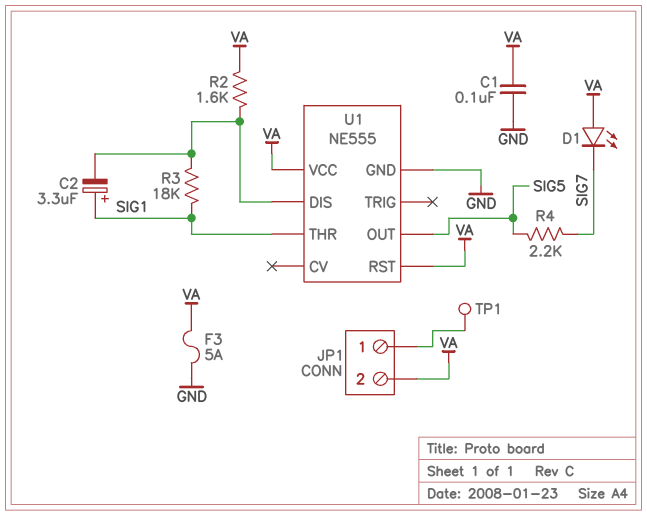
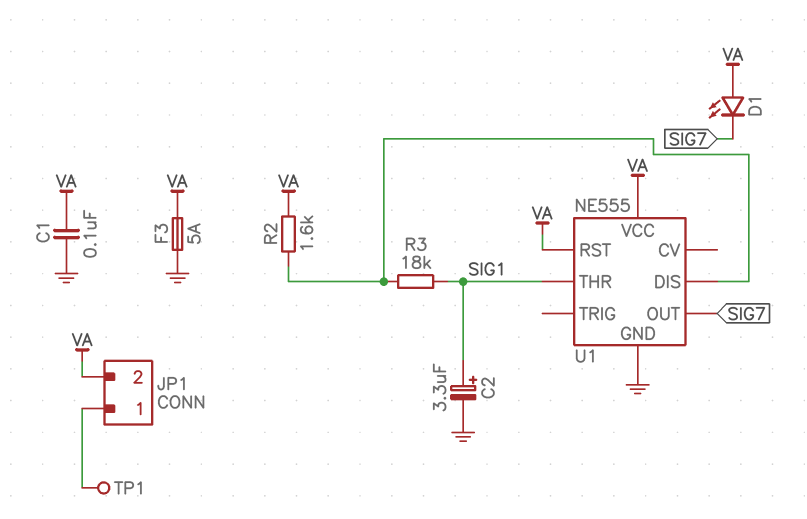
C2: 3.3uF (plus SIG1, minus U1/DIS) -> 3.3uF (plus SIG1, minus GND)
R4: 2.2k (SIG5, SIG7) -> none
U1 pin OUT: SIG5 -> SIG7

